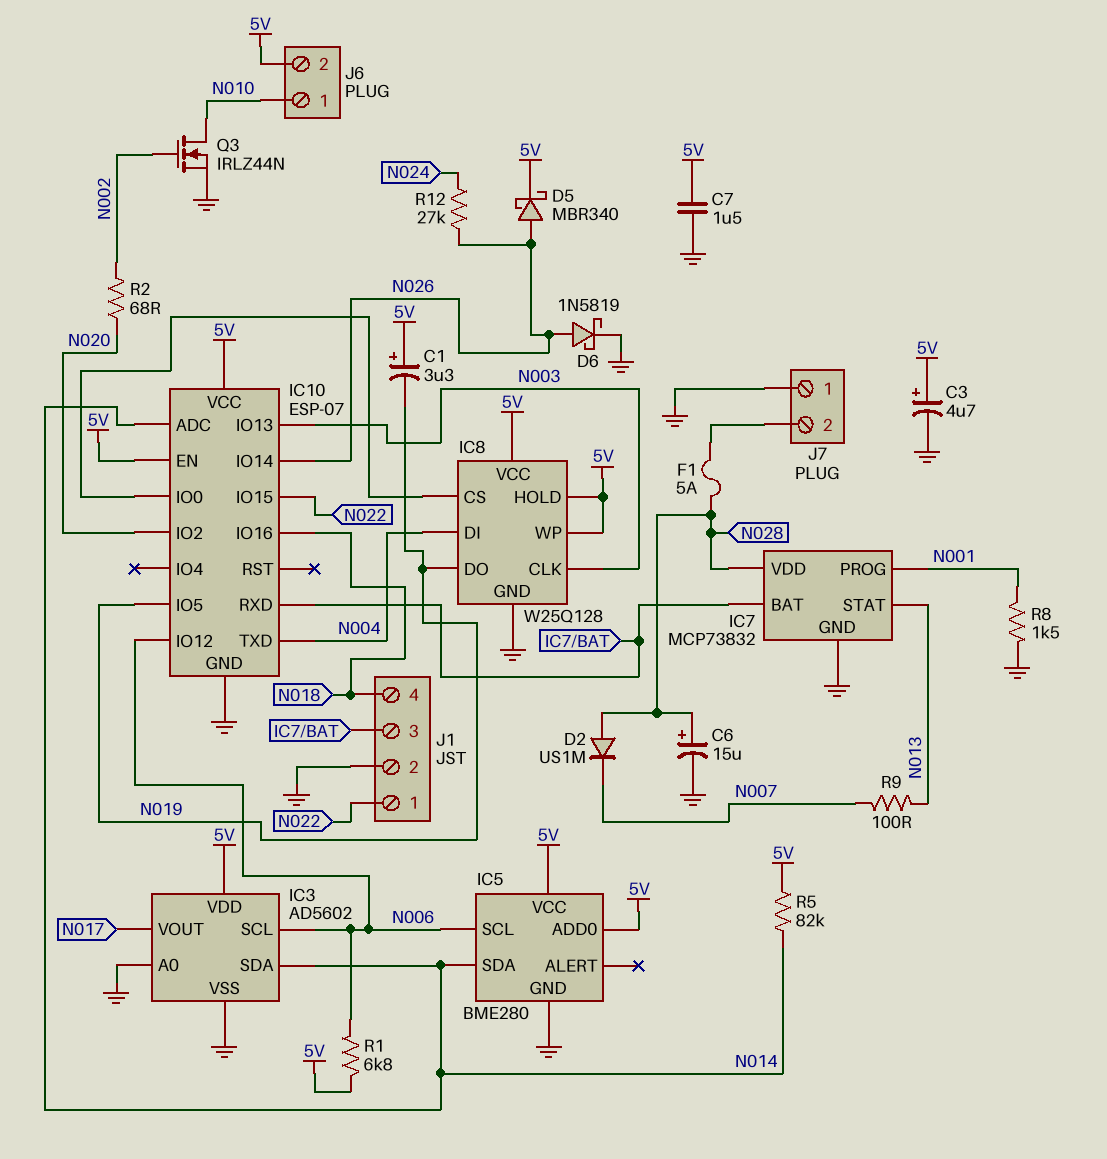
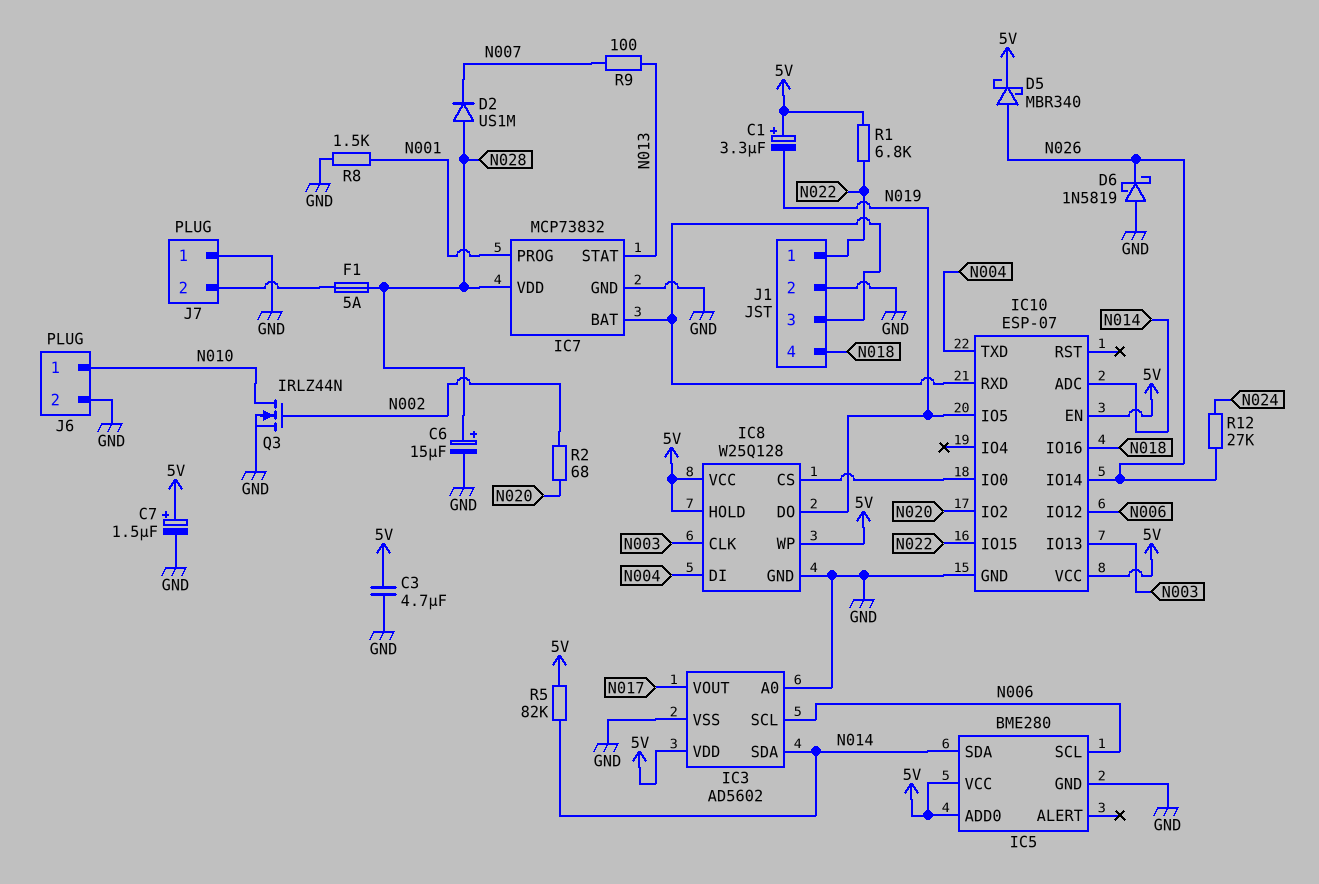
C3: 4.7uF (plus 5V, minus GND) -> 4.7uF (5V, GND)
C7: 1.5uF (5V, GND) -> 1.5uF (plus 5V, minus GND)
D6: schottky 1N5819 (A N026, K GND) -> schottky 1N5819 (A GND, K N026)
J6 pin 2: 5V -> GND
R1: 6.8k (5V, N006) -> 6.8k (5V, N022)

